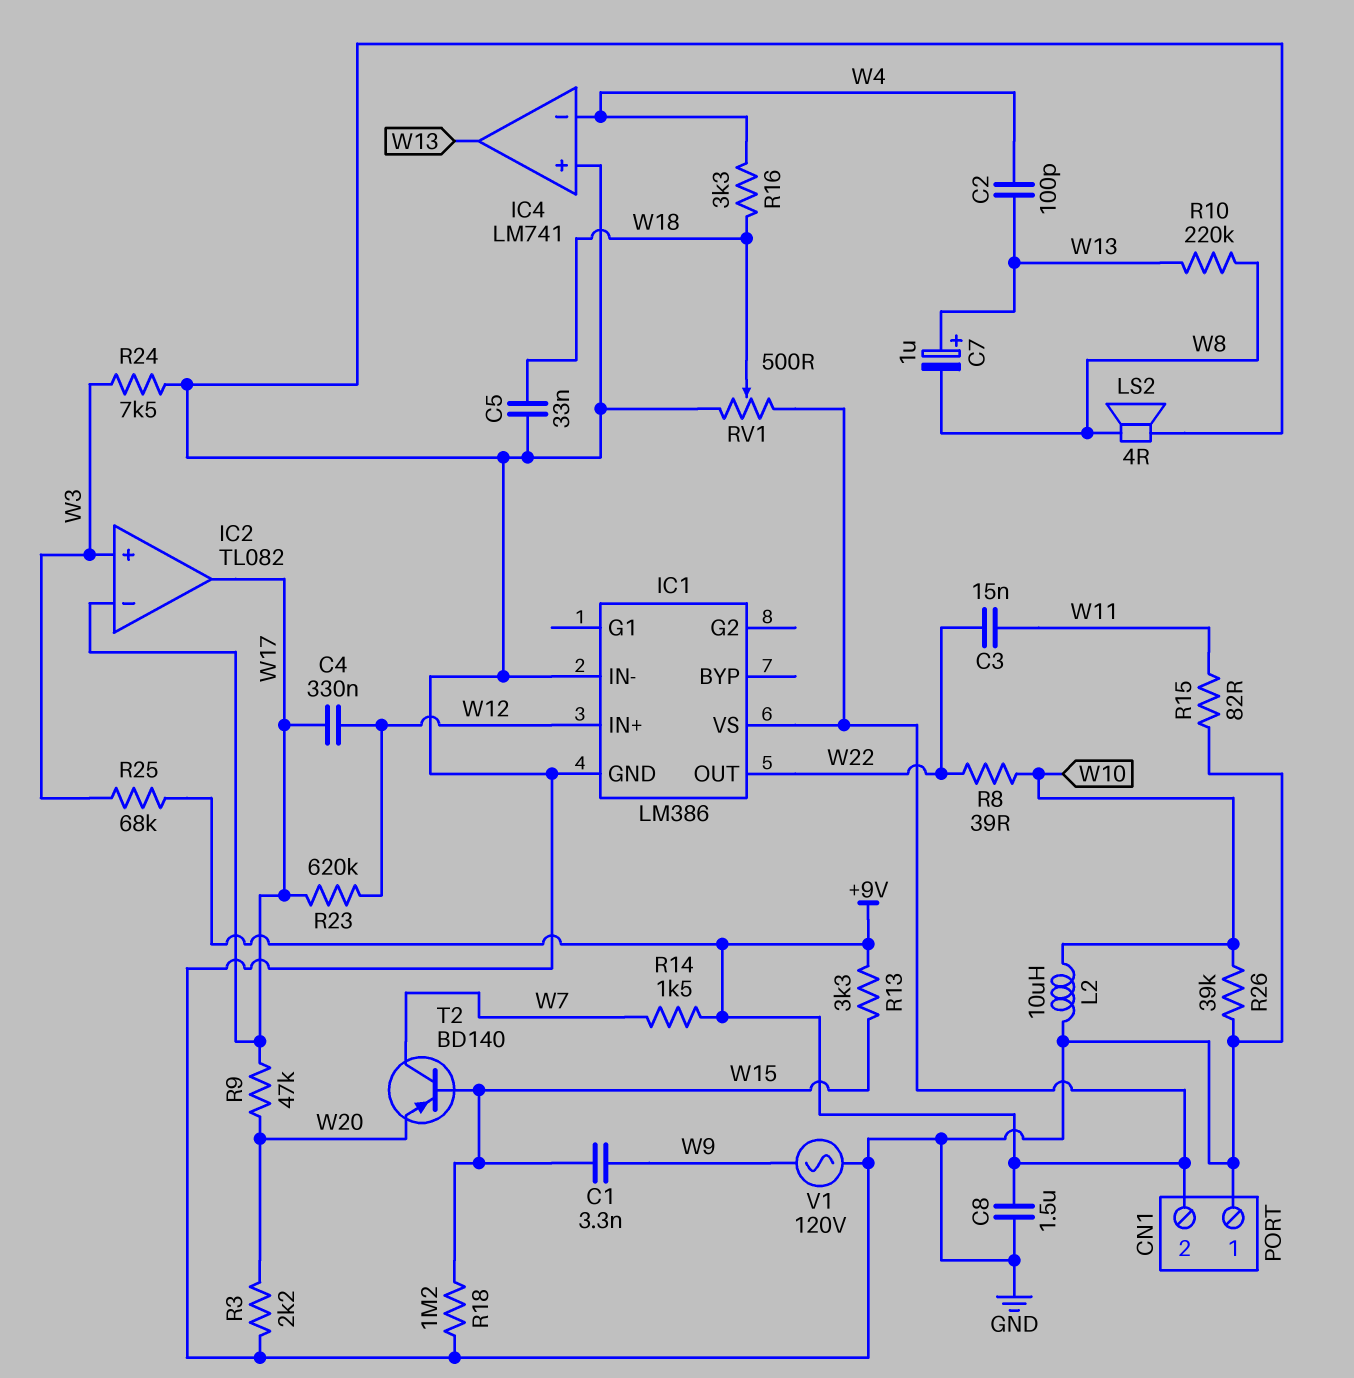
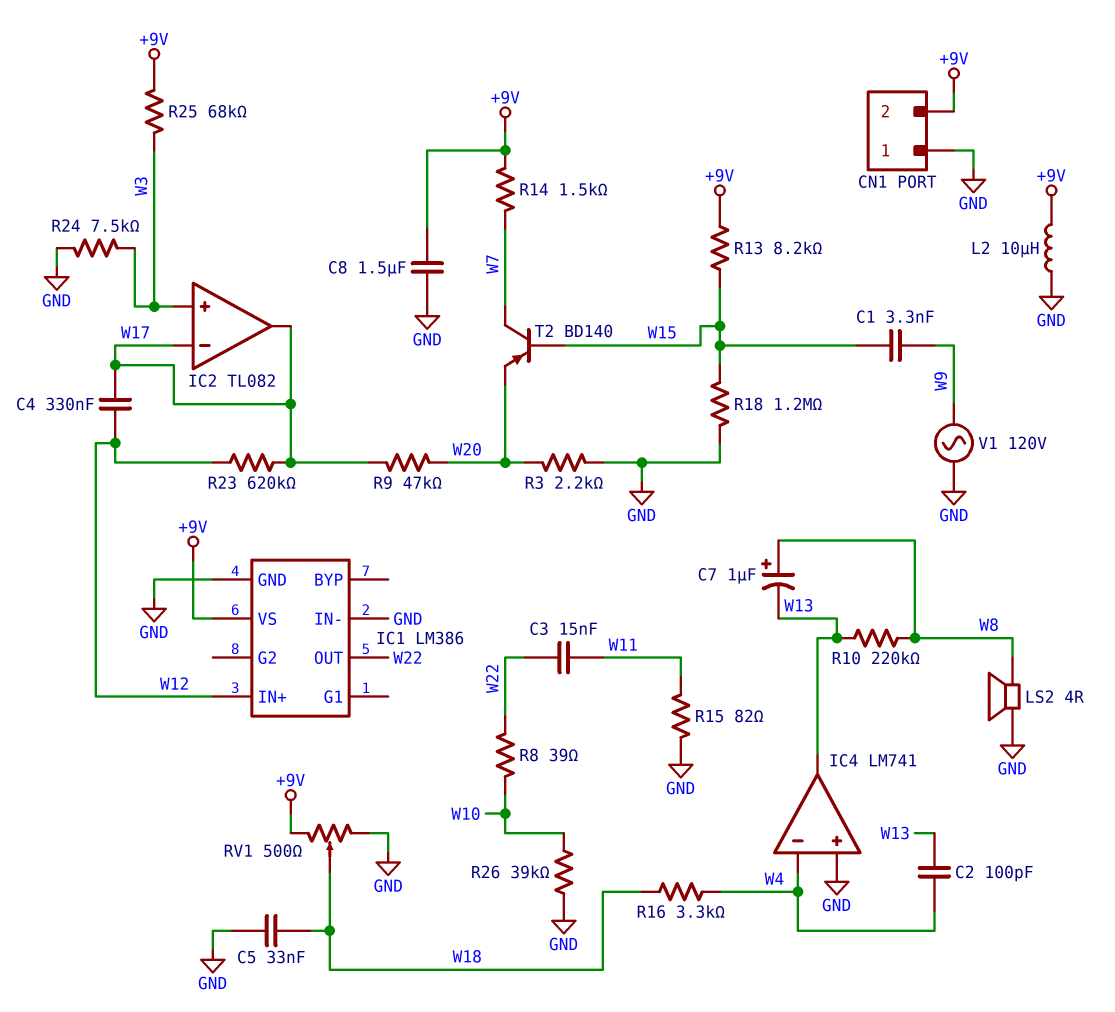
C7: 1uF (plus W13, minus W8) -> 1uF (plus W8, minus W13)
L2: 10uH (GND, W10) -> 10uH (+9V, GND)
R13: 3.3k (+9V, W15) -> 8.2k (+9V, W15)

